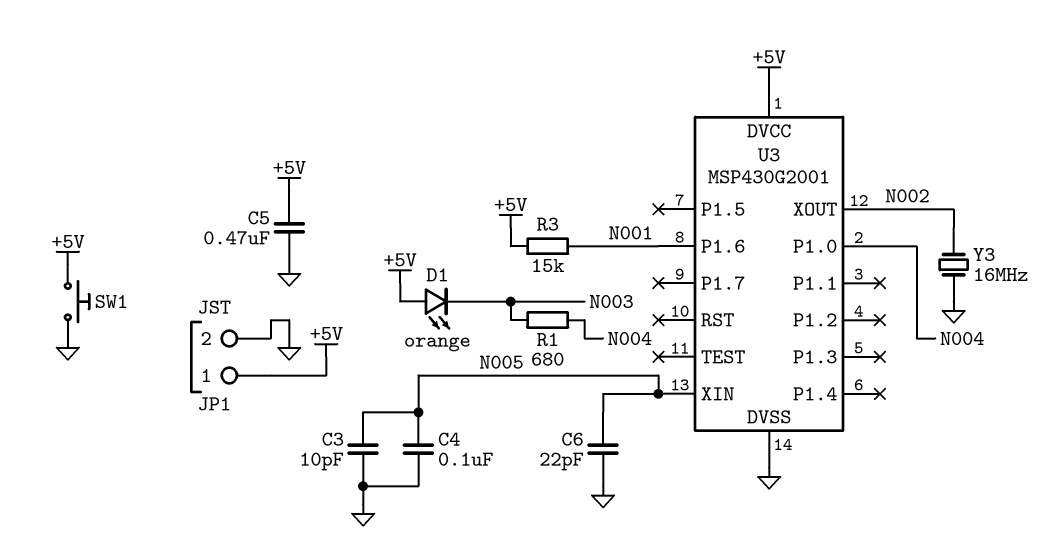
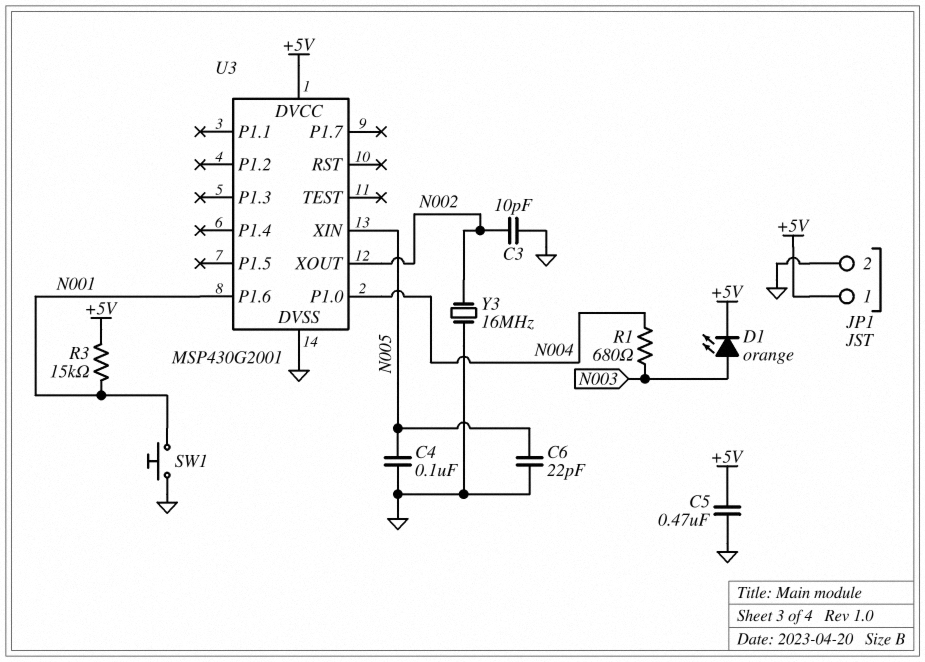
C3: 10pF (GND, N005) -> 10pF (GND, N002)
D1: LED orange (A +5V, K N003) -> LED orange (A N003, K +5V)
SW1: button (+5V, GND) -> button (GND, N001)

